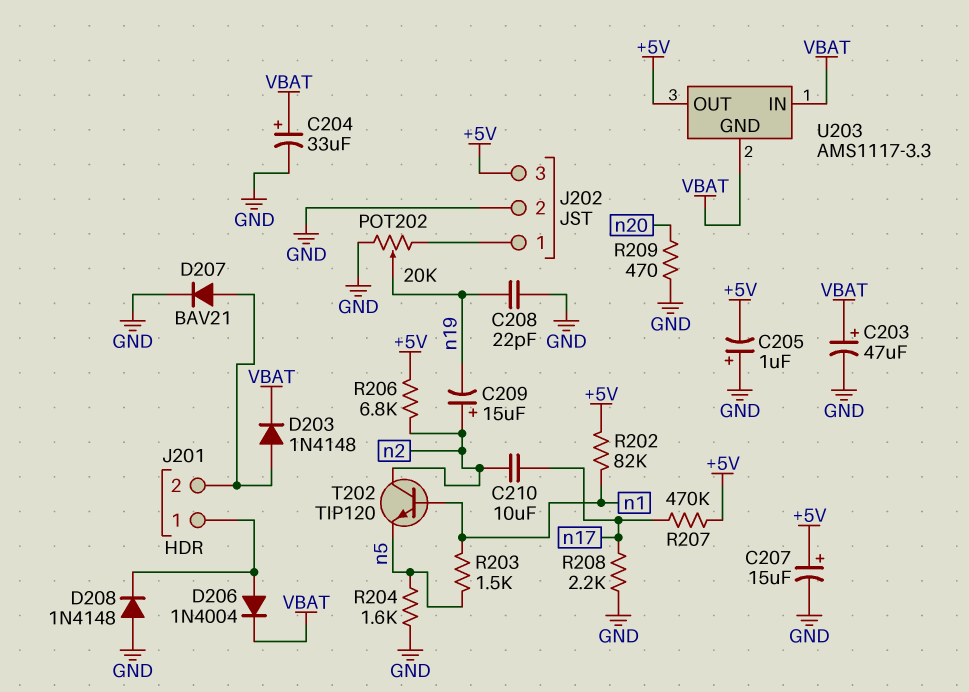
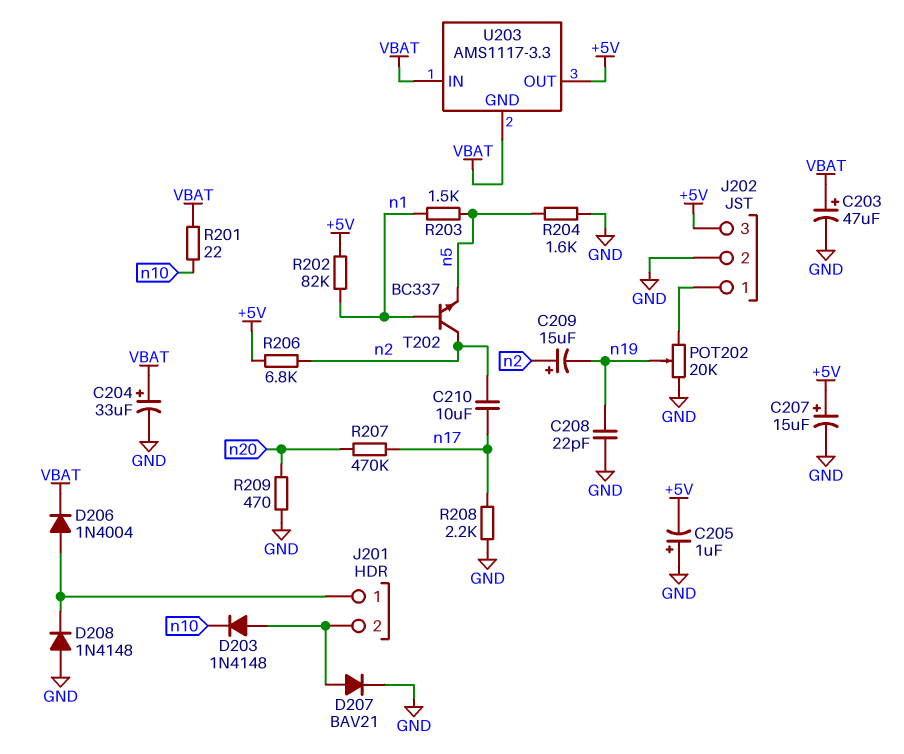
D203: diode 1N4148 (A J201/2, K VBAT) -> diode 1N4148 (A J201/2, K n10)
R201: none -> 22 (VBAT, n10)
R207: 470k (+5V, n17) -> 470k (n17, n20)
T202: NPN TIP120 (B n1, C n2, E n5) -> NPN BC337 (B n1, C n2, E n5)

